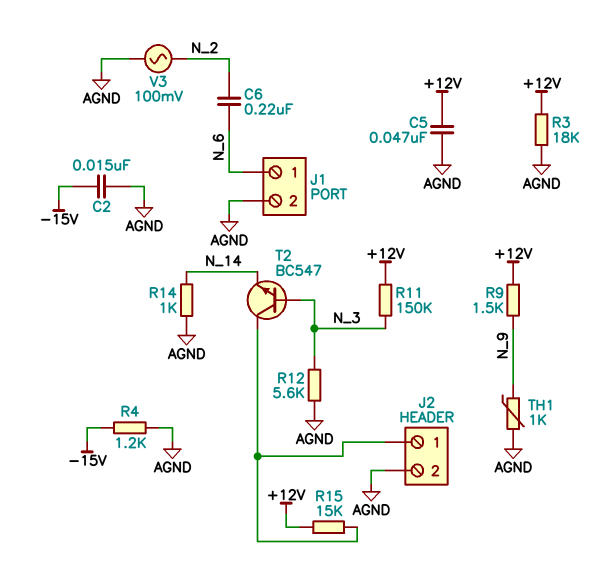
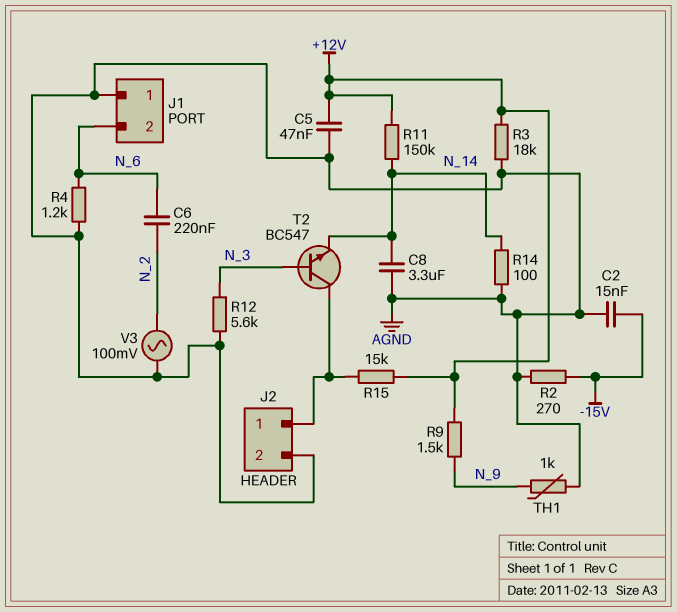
C8: none -> 3.3uF (AGND, N_14)
J1 pin 1: N_6 -> AGND
J1 pin 2: AGND -> N_6
R2: none -> 270 (-15V, AGND)
R4: 1.2k (-15V, AGND) -> 1.2k (AGND, N_6)
R11: 150k (+12V, N_3) -> 150k (+12V, N_14)
R14: 1k (AGND, N_14) -> 100 (AGND, N_14)

